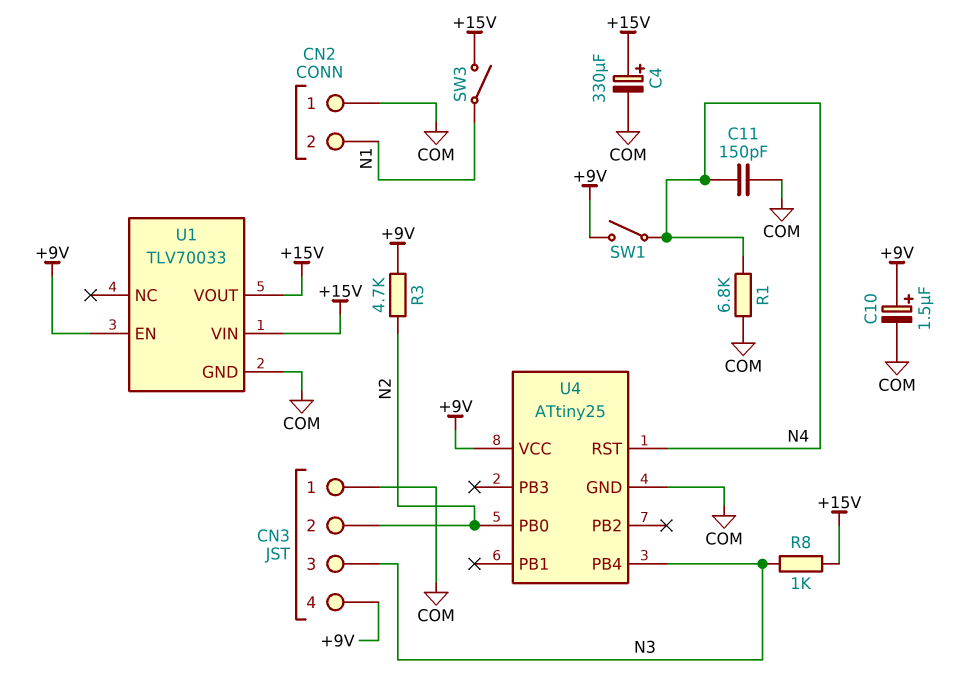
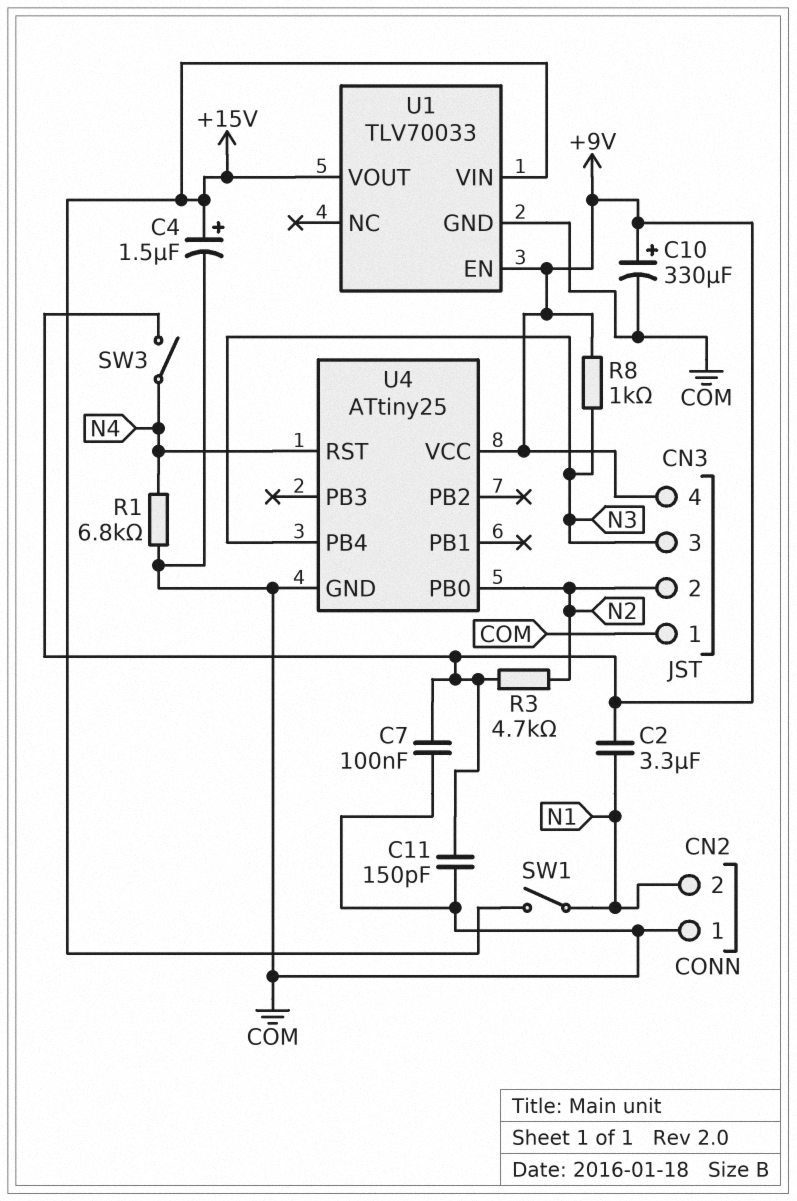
C2: none -> 3.3uF (+9V, N1)
C4: 330uF (plus +15V, minus COM) -> 1.5uF (plus +15V, minus COM)
C7: none -> 100nF (+9V, COM)
C10: 1.5uF (plus +9V, minus COM) -> 330uF (plus +9V, minus COM)
C11: 150pF (COM, N4) -> 150pF (+9V, COM)
R8: 1k (+15V, N3) -> 1k (+9V, N3)
SW1: switch (+9V, N4) -> switch (+15V, N1)
SW3: switch (+15V, N1) -> switch (+9V, N4)

